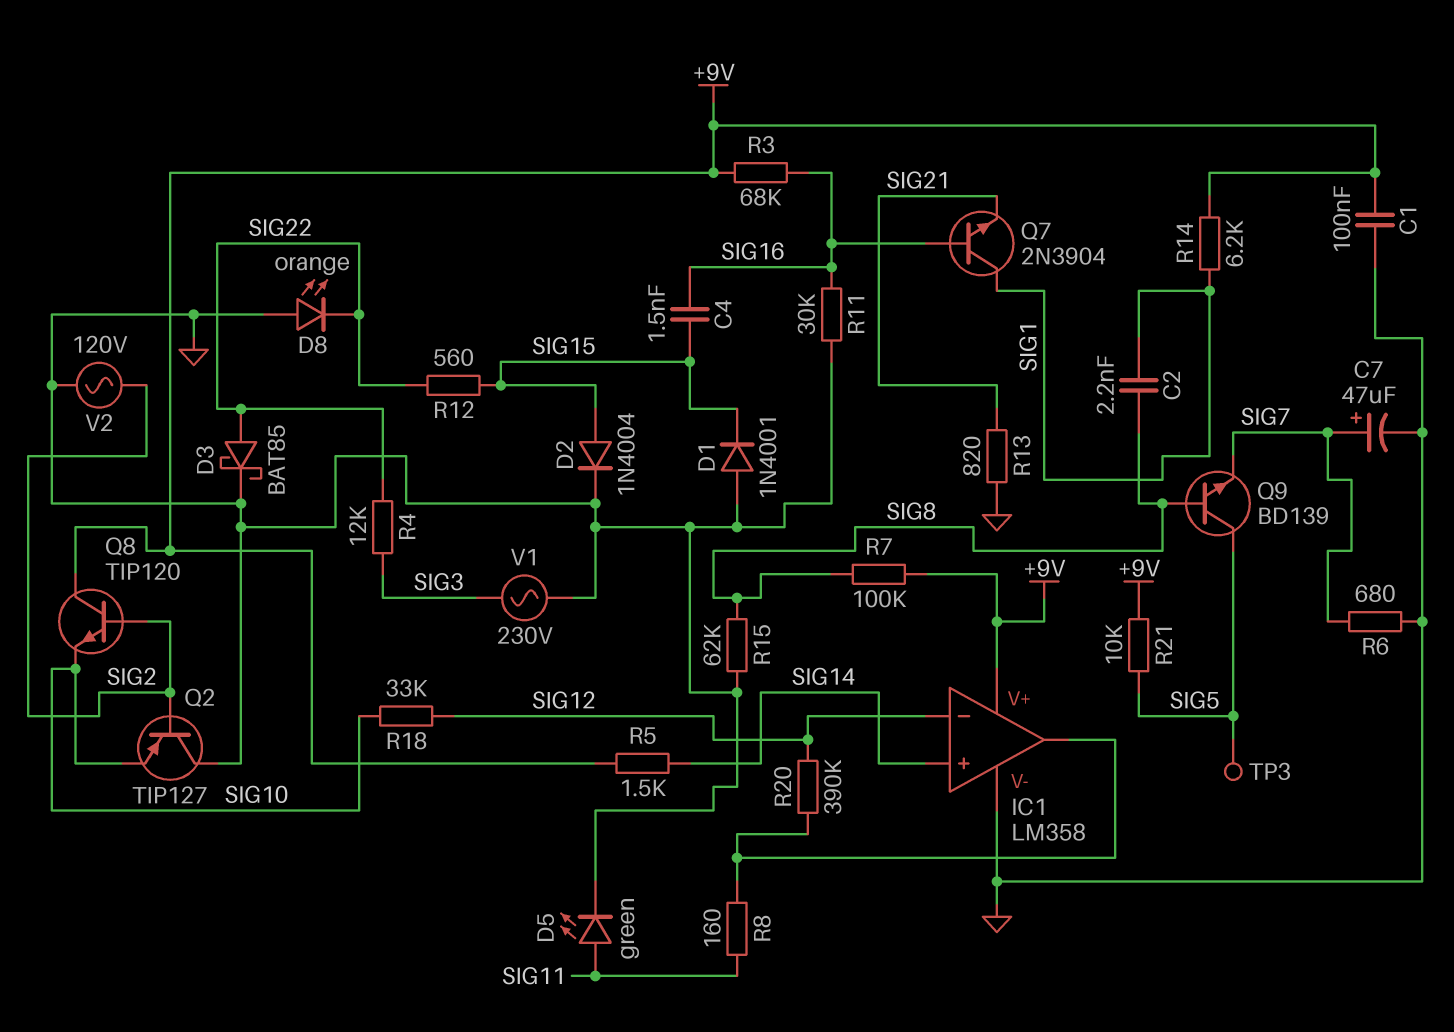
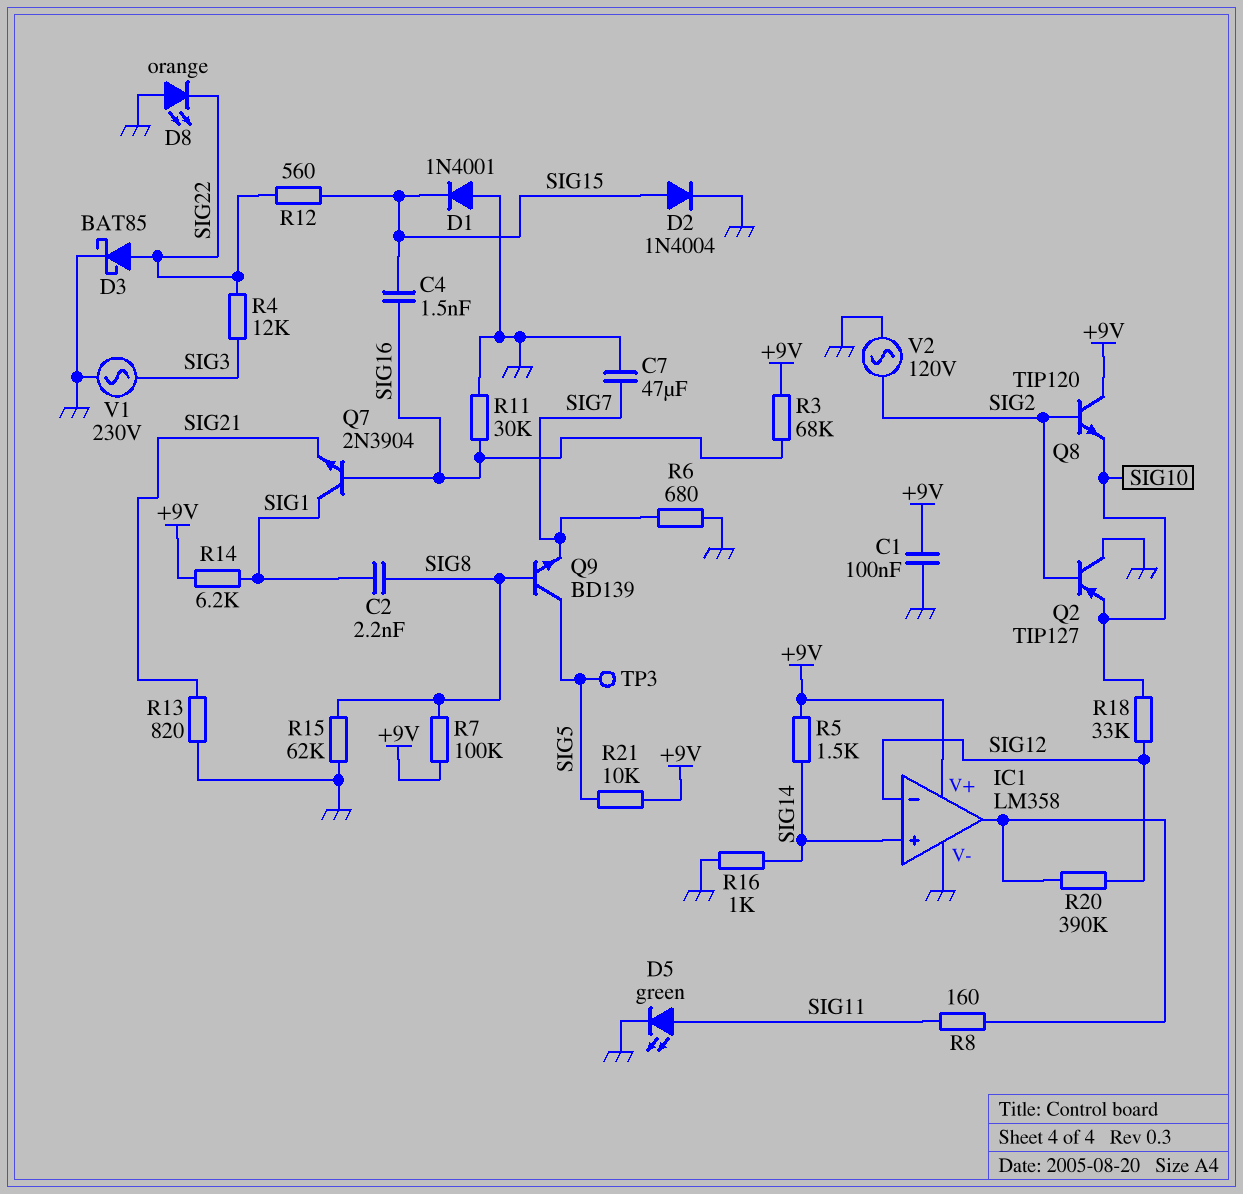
C7: 47uF (plus SIG7, minus GND) -> 47uF (GND, SIG7)
R16: none -> 1k (GND, SIG14)

